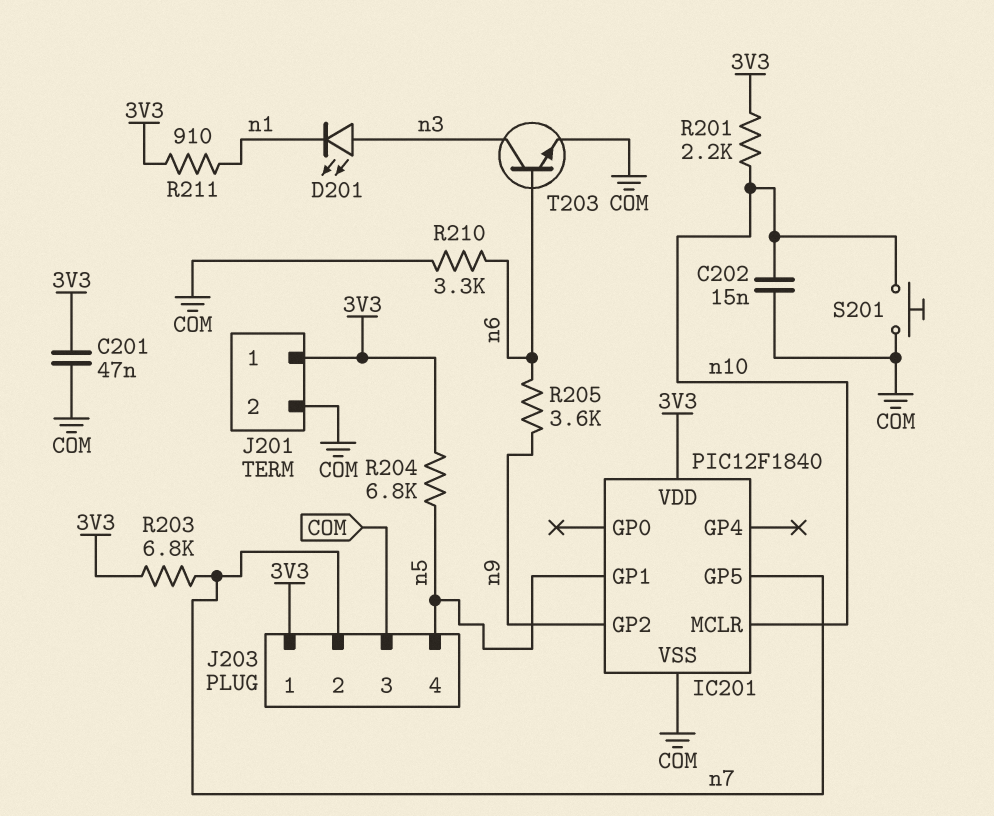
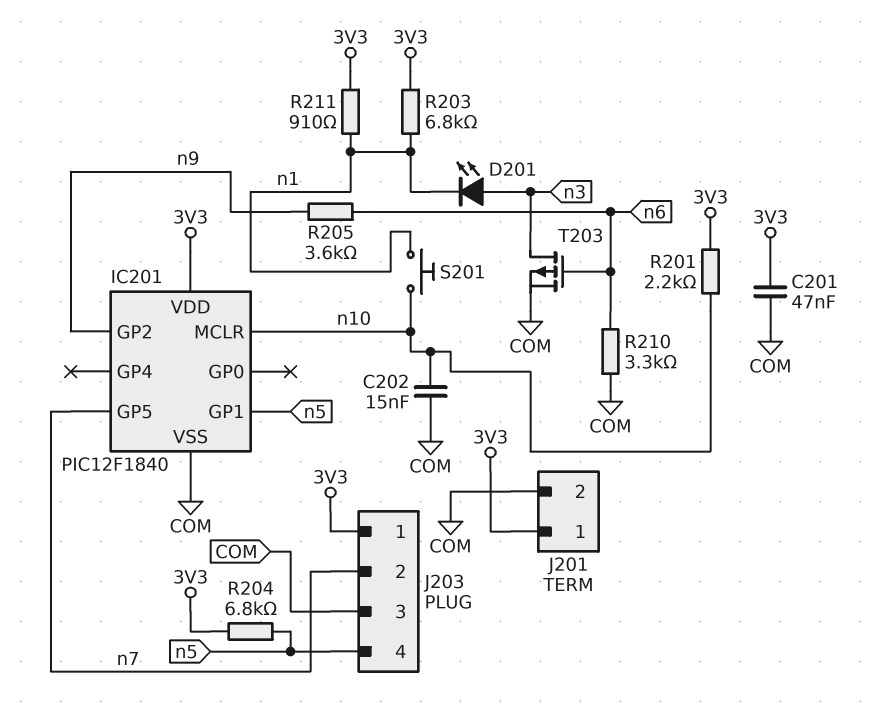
R203: 6.8k (3V3, n7) -> 6.8k (3V3, n1)
S201: button (COM, n10) -> button (n1, n10)
T203: NPN (B n6, C n3, E COM) -> PMOS (G n6, D n3, S COM)

